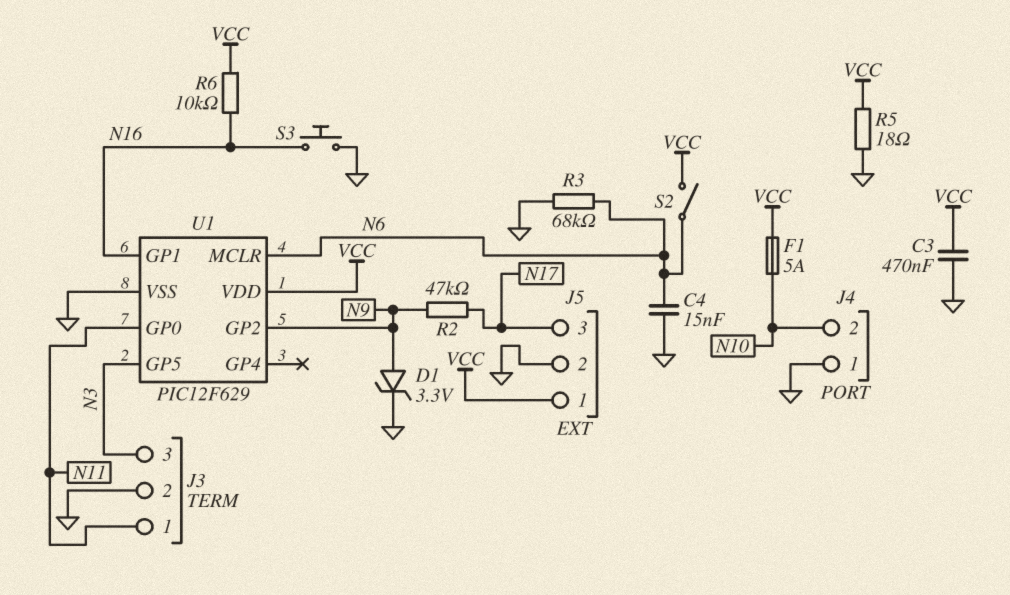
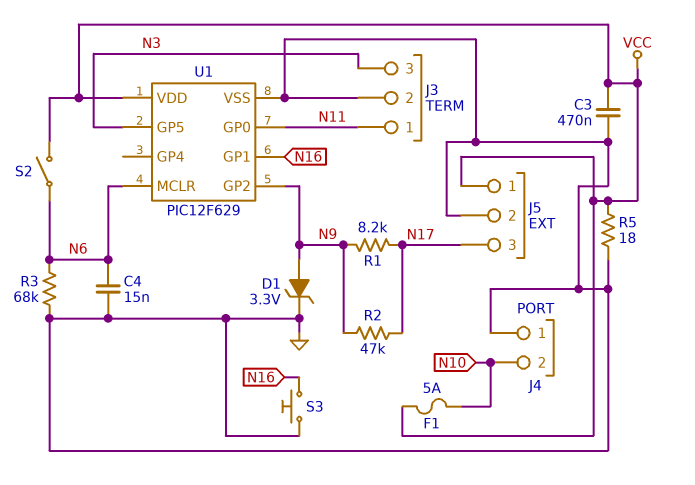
R1: none -> 8.2k (N9, N17)
R6: 10k (N16, VCC) -> none

